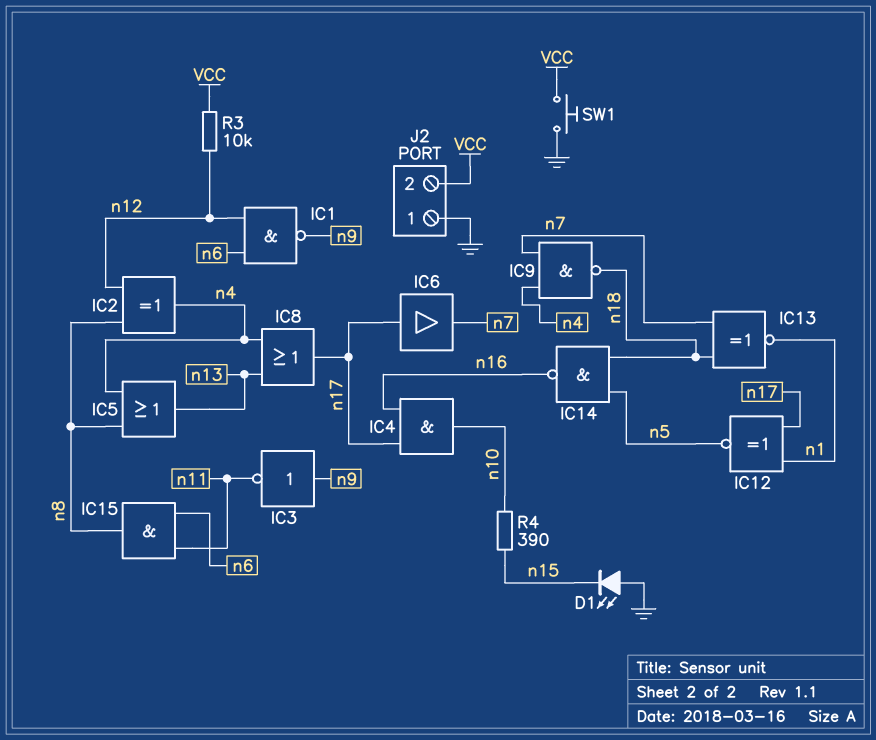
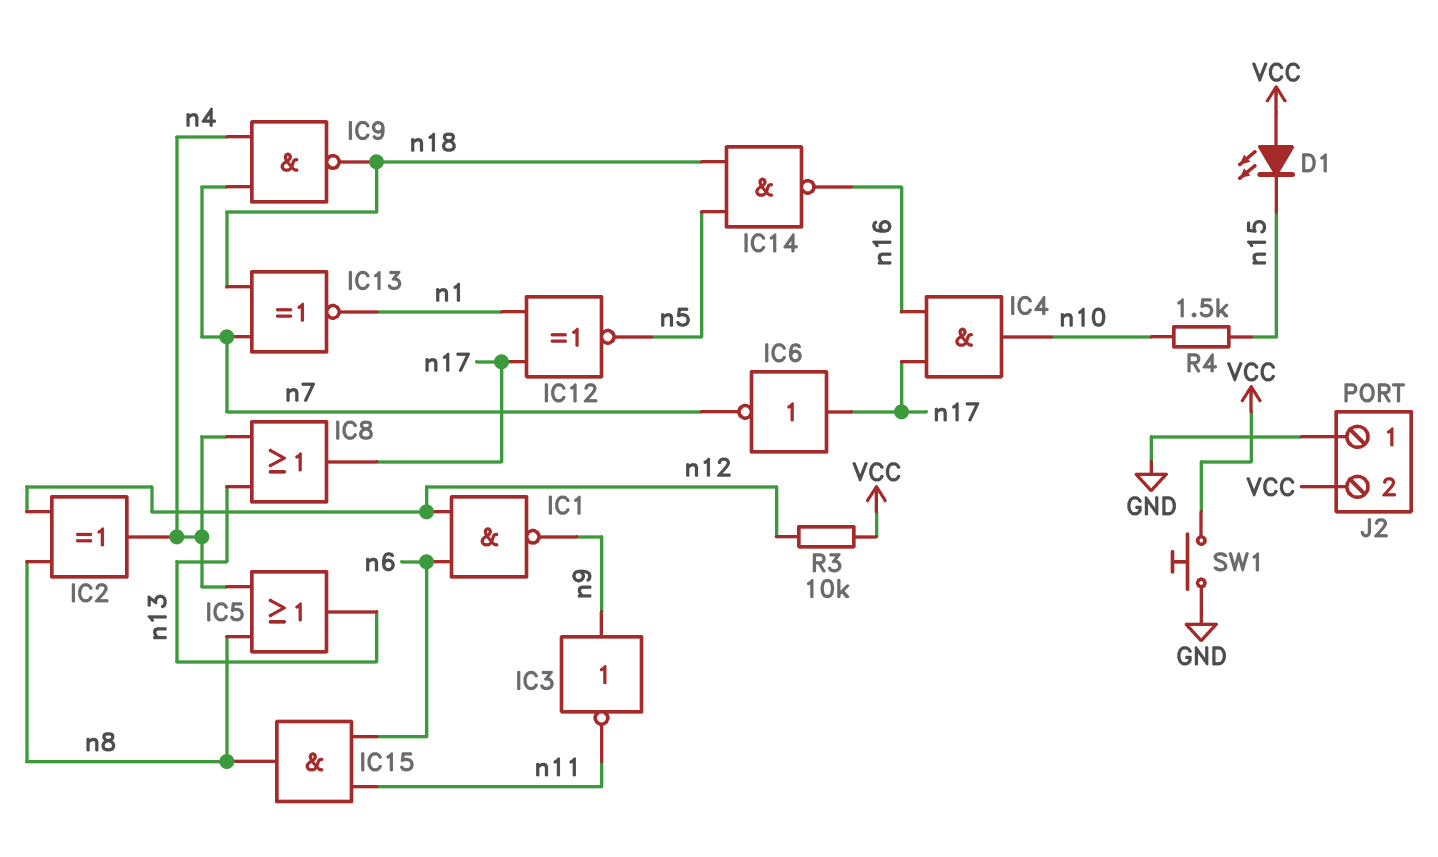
D1: LED (A GND, K n15) -> LED (A VCC, K n15)
IC6: buffer (in n17, out n7) -> NOT (in n17, out n7)
R4: 390 (n10, n15) -> 1.5k (n10, n15)

